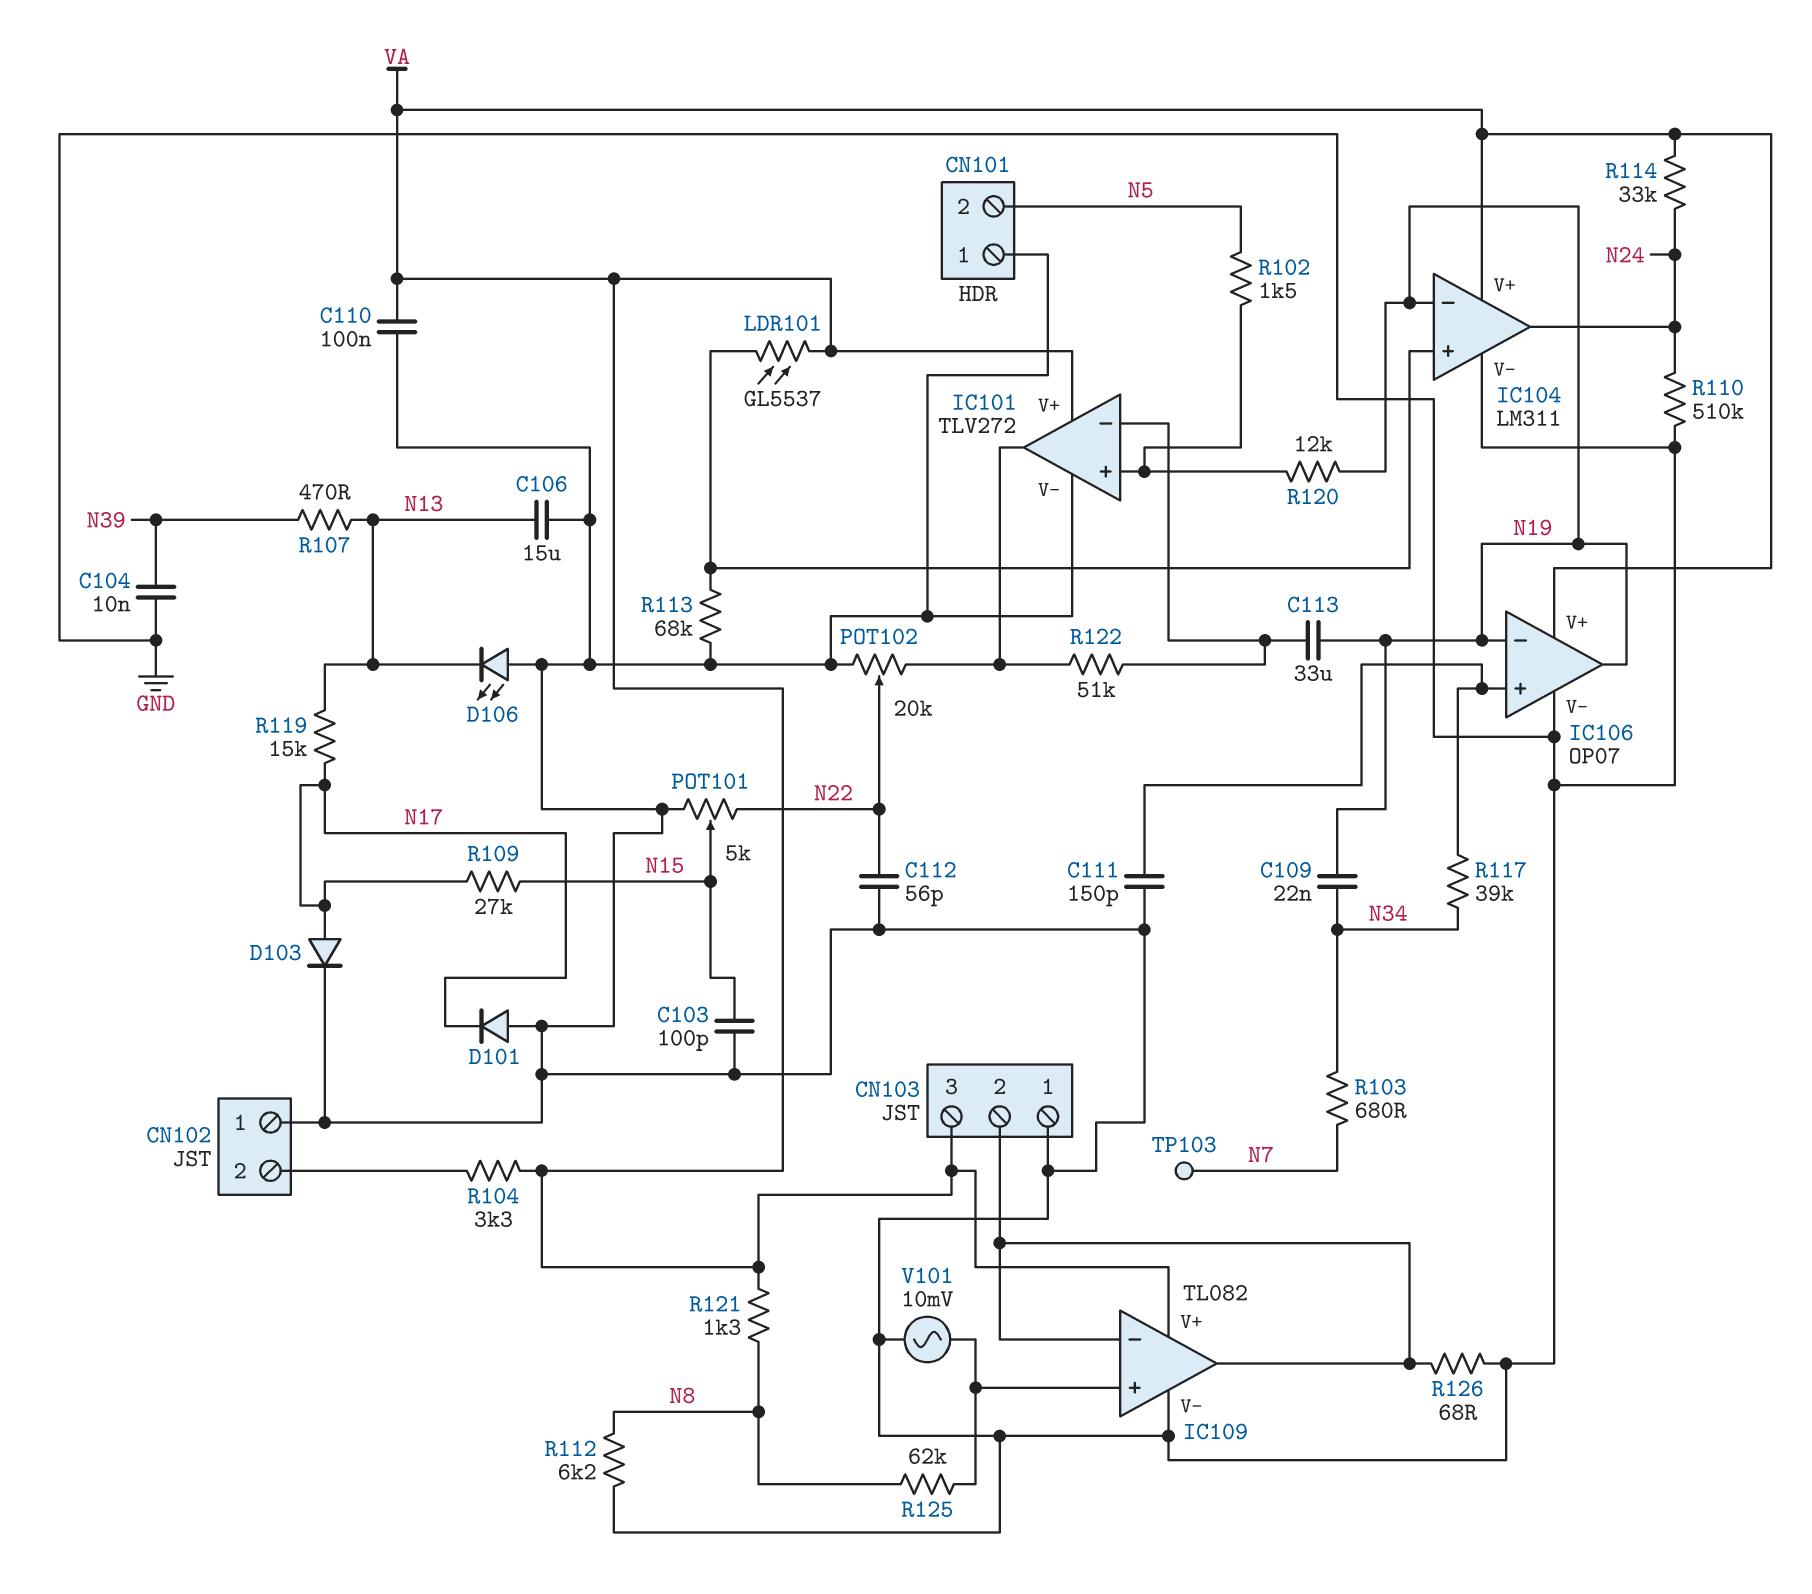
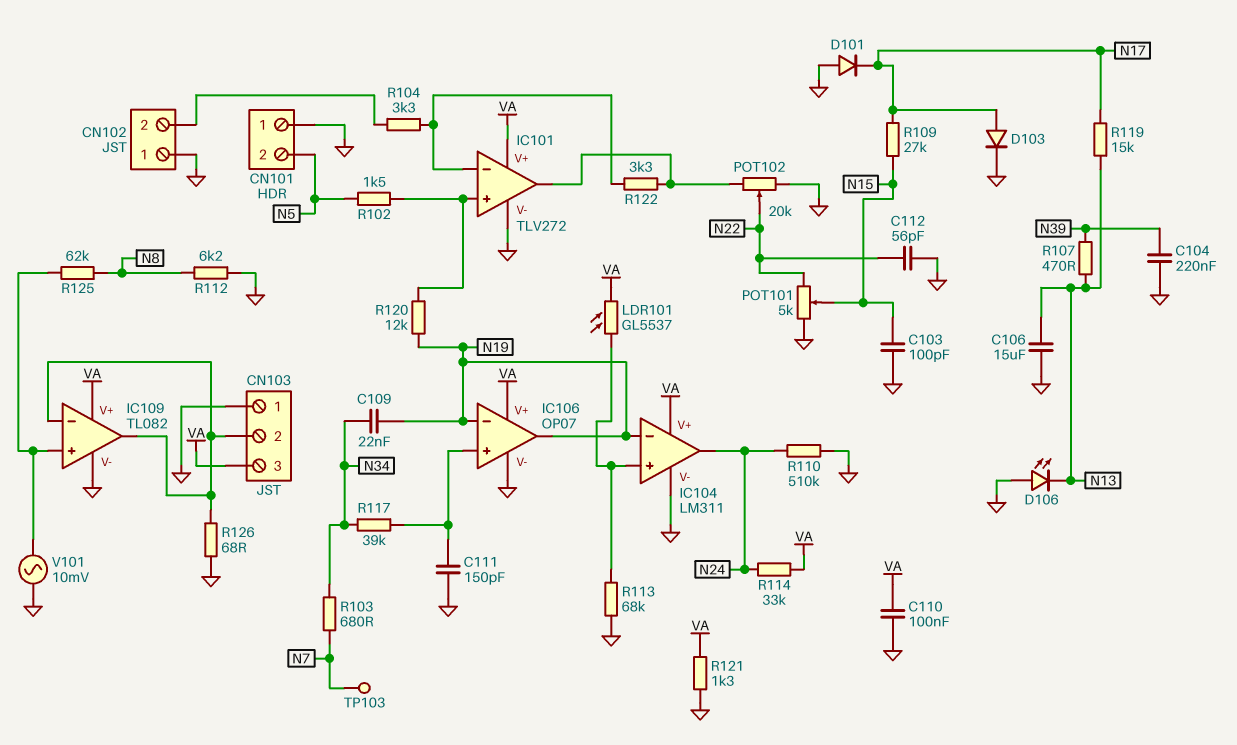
C104: 10nF (GND, N39) -> 220nF (GND, N39)
C113: 33uF (IC101/in-, N19) -> none
R104: 3.3k (CN102/2, VA) -> 3.3k (CN102/2, IC101/in-)
R121: 1.3k (N8, VA) -> 1.3k (GND, VA)
R122: 51k (IC101/in-, IC101/out) -> 3.3k (IC101/in-, IC101/out)

